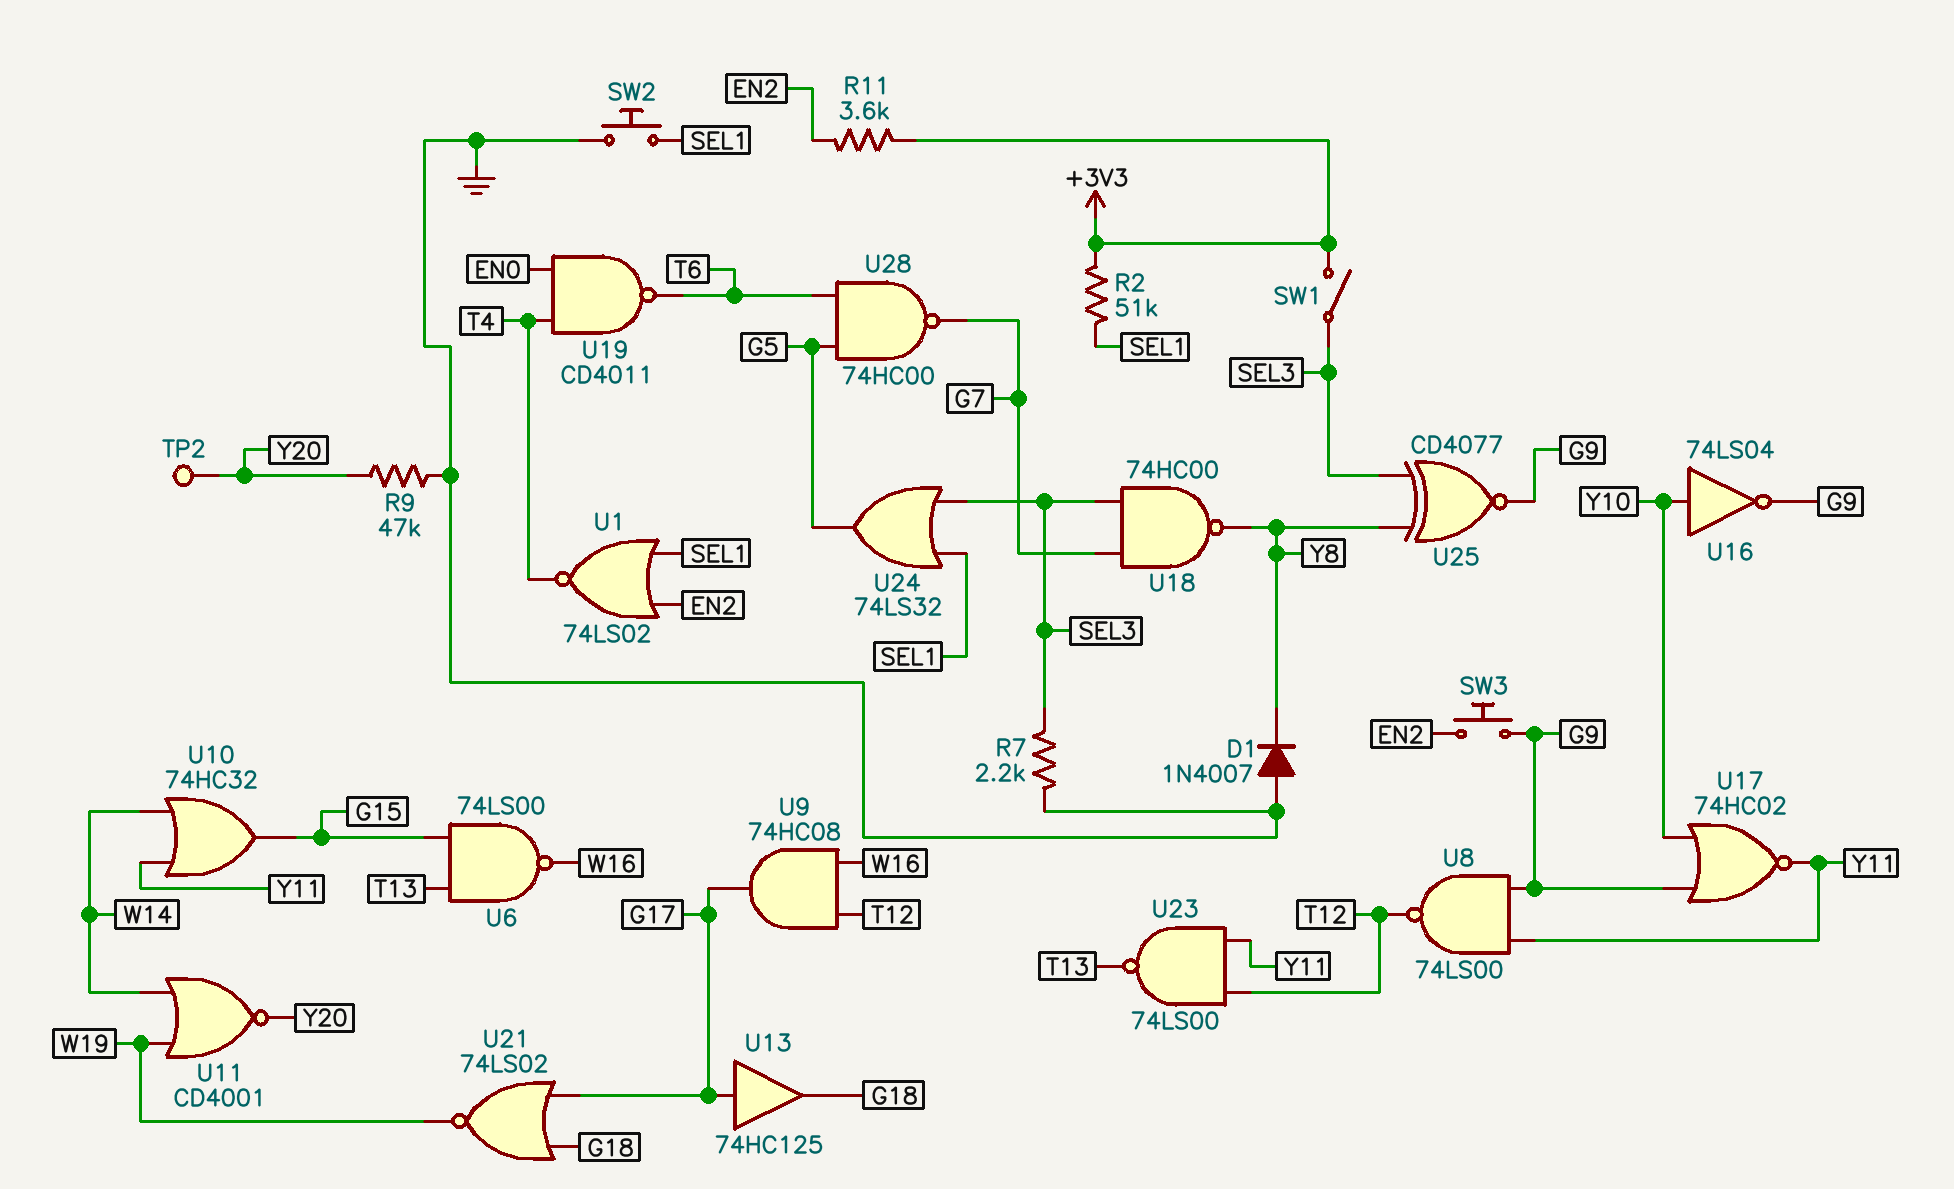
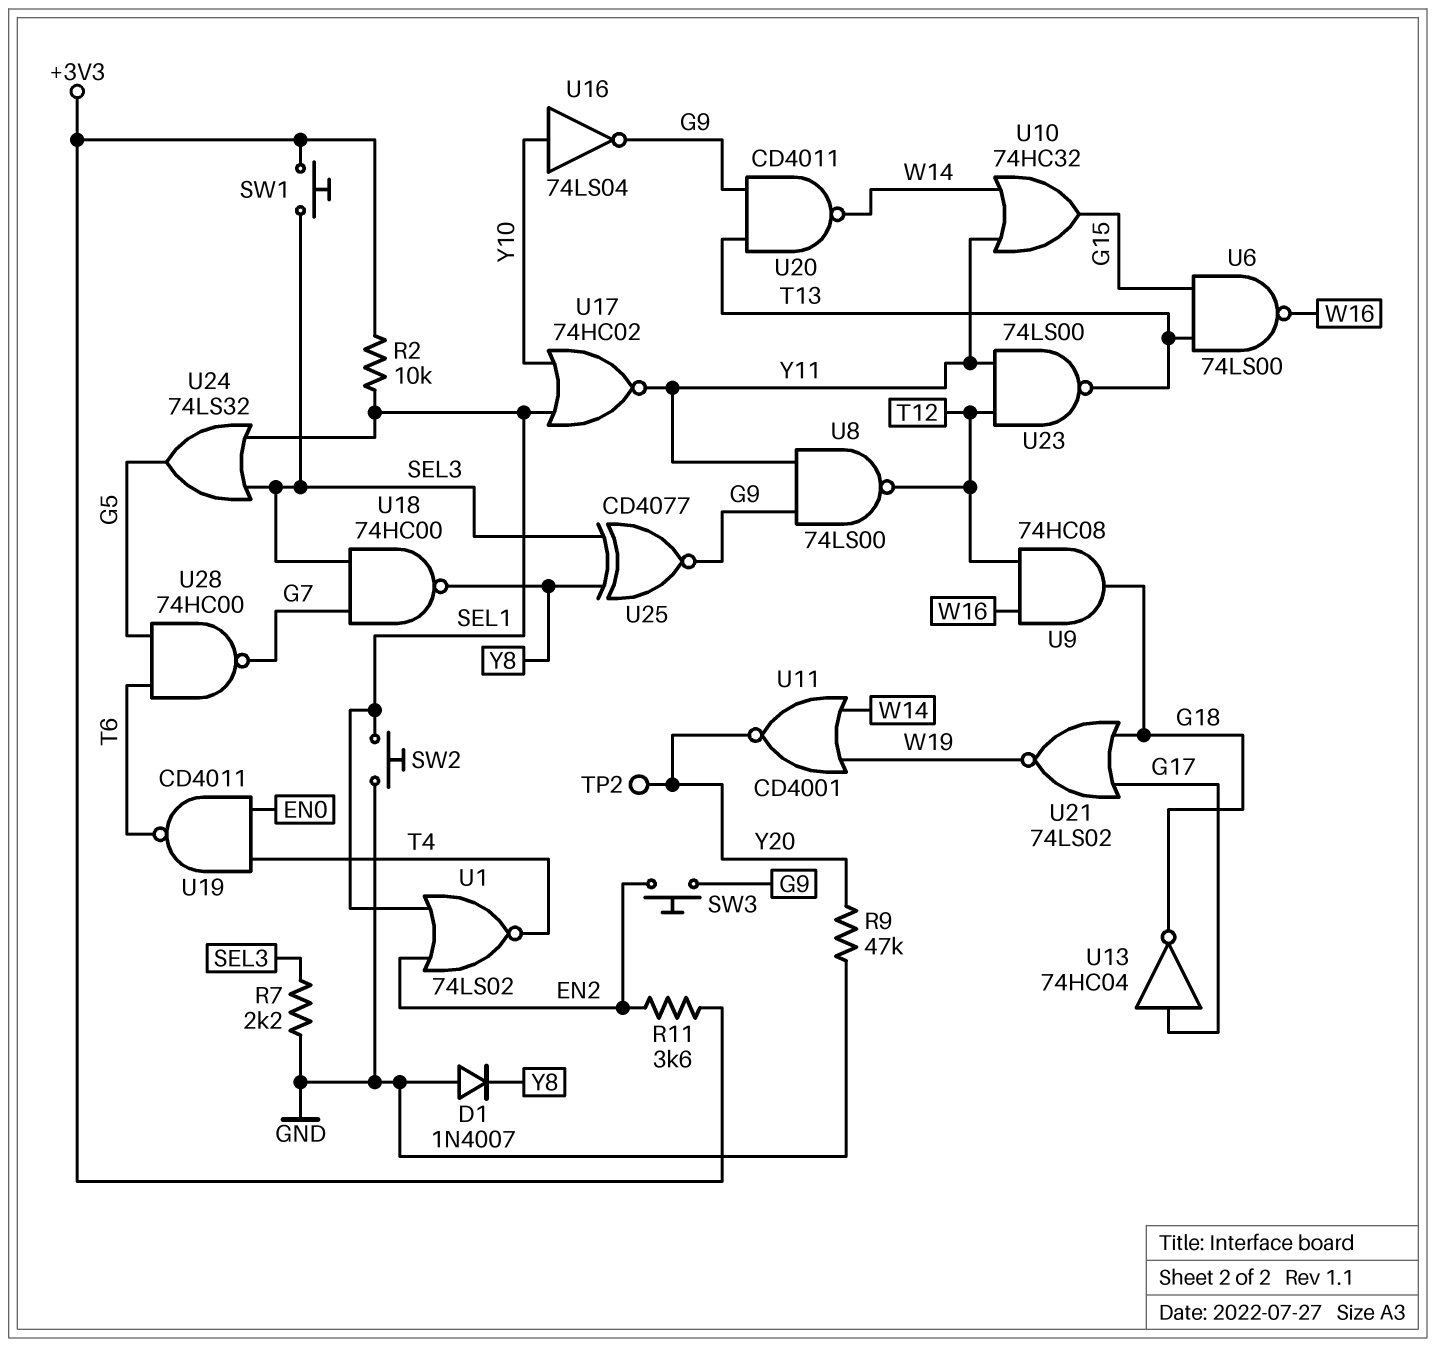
R2: 51k (+3V3, SEL1) -> 10k (+3V3, SEL1)
SW1: switch (+3V3, SEL3) -> button (+3V3, SEL3)
U9: AND 74HC08 (in T12, in W16, out G17) -> AND 74HC08 (in T12, in W16, out G18)
U13: buffer 74HC125 (in G17, out G18) -> NOT 74HC04 (in G17, out G18)
U17: NOR 74HC02 (in G9, in Y10, out Y11) -> NOR 74HC02 (in SEL1, in Y10, out Y11)
U20: none -> NAND CD4011 (in G9, in T13, out W14)

